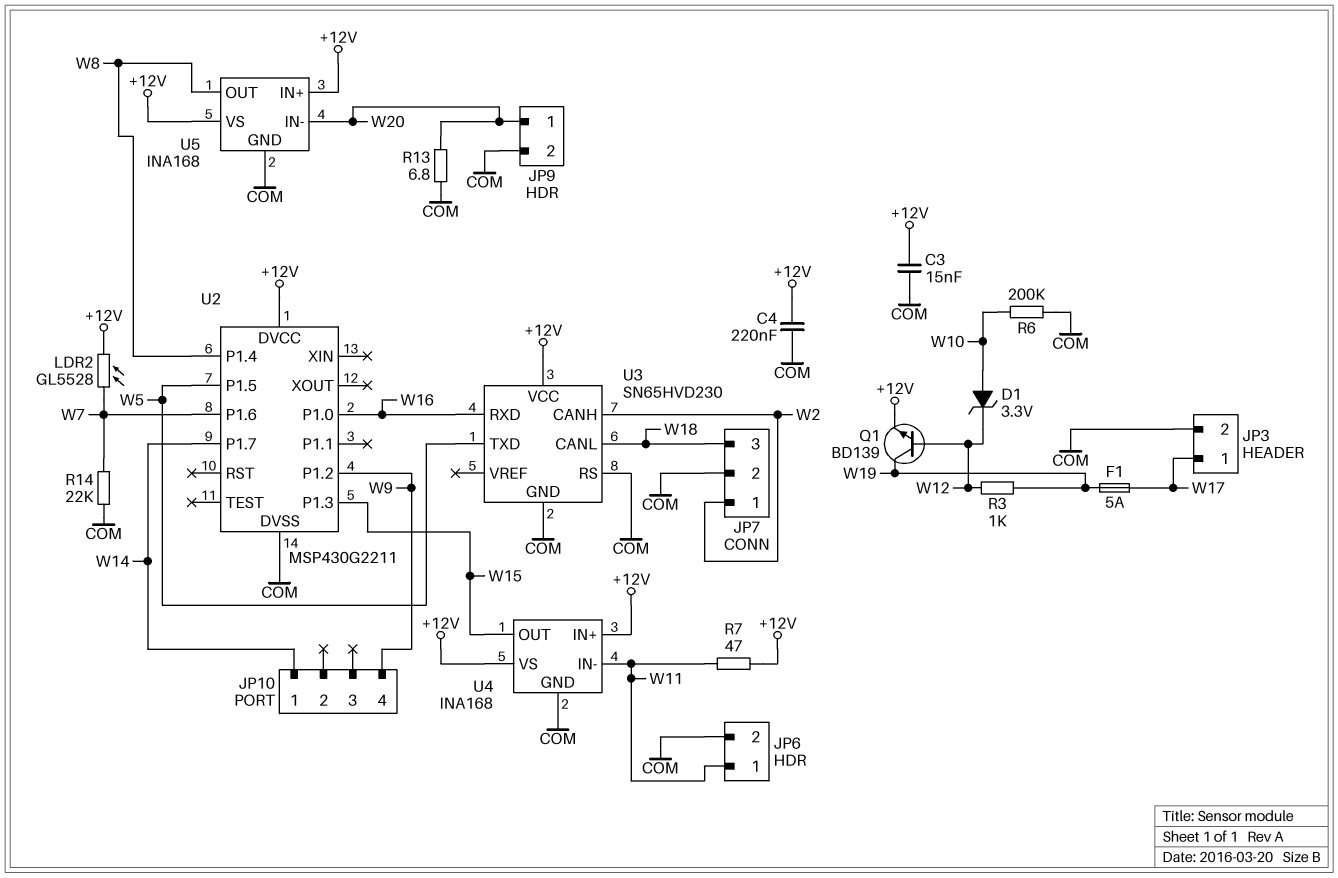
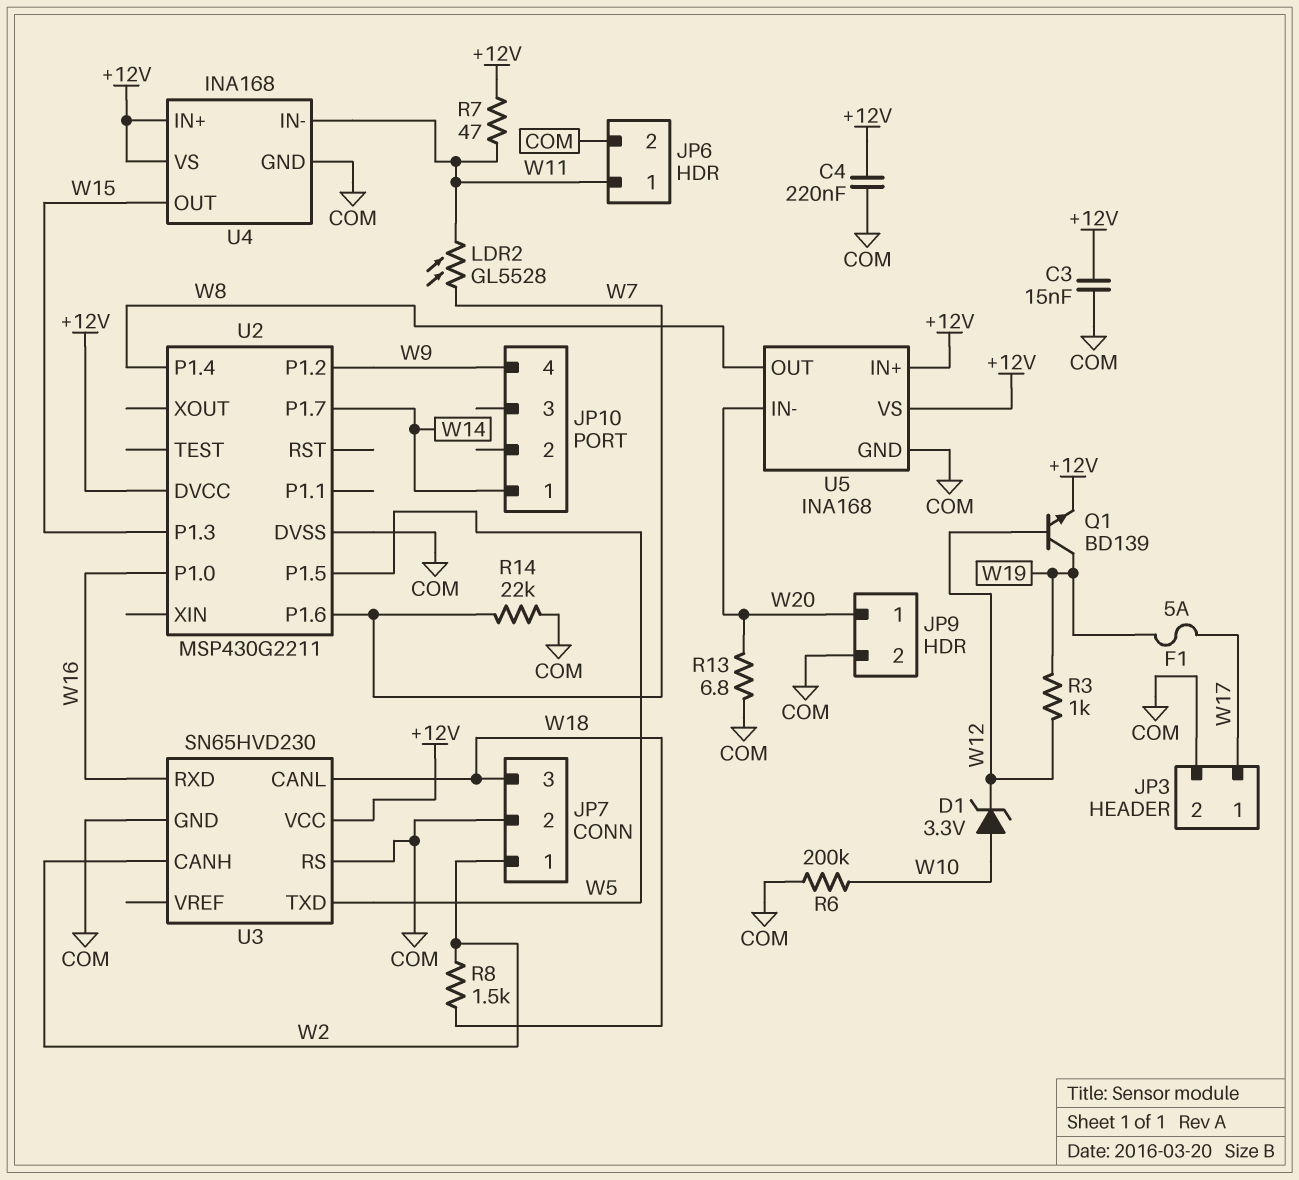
LDR2: GL5528 (+12V, W7) -> GL5528 (W7, W11)
R8: none -> 1.5k (W2, W18)

